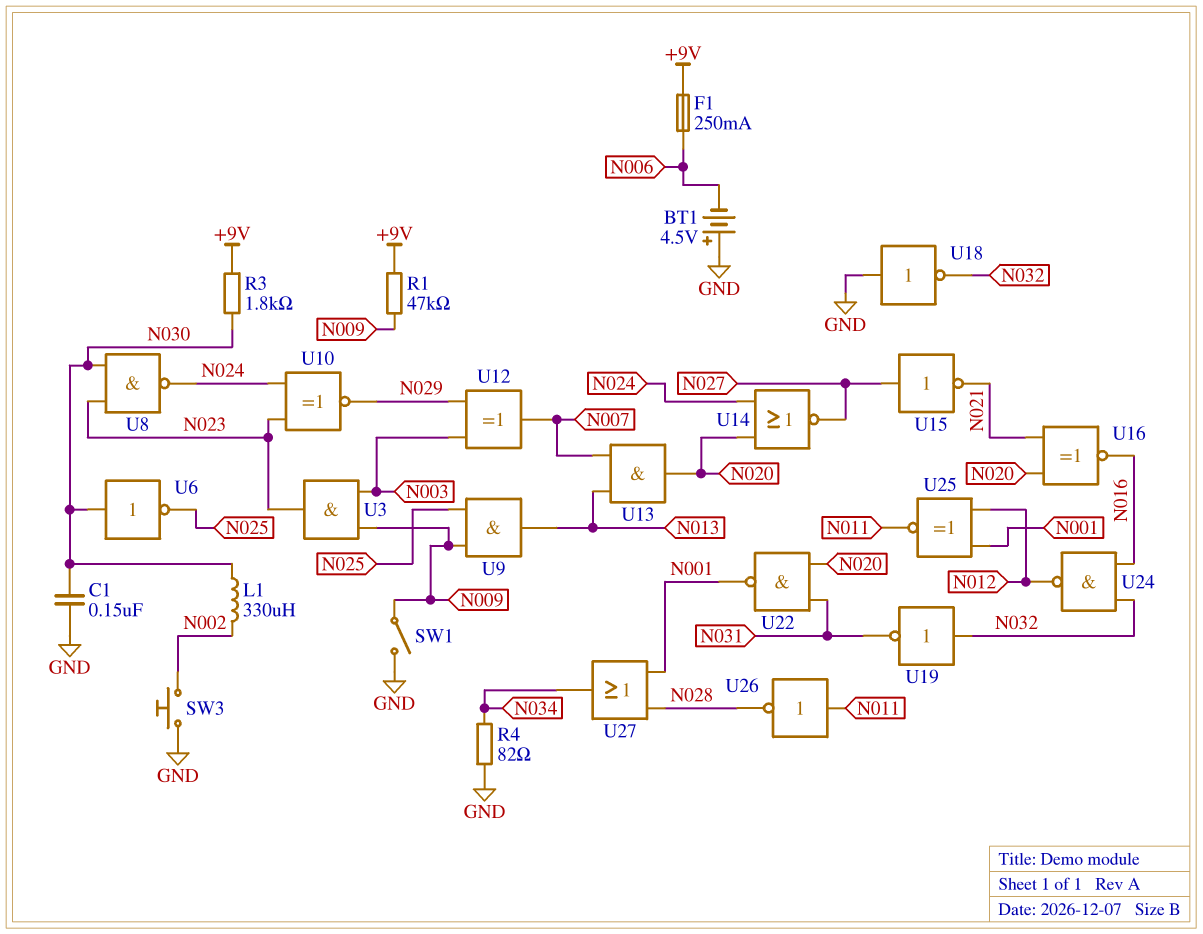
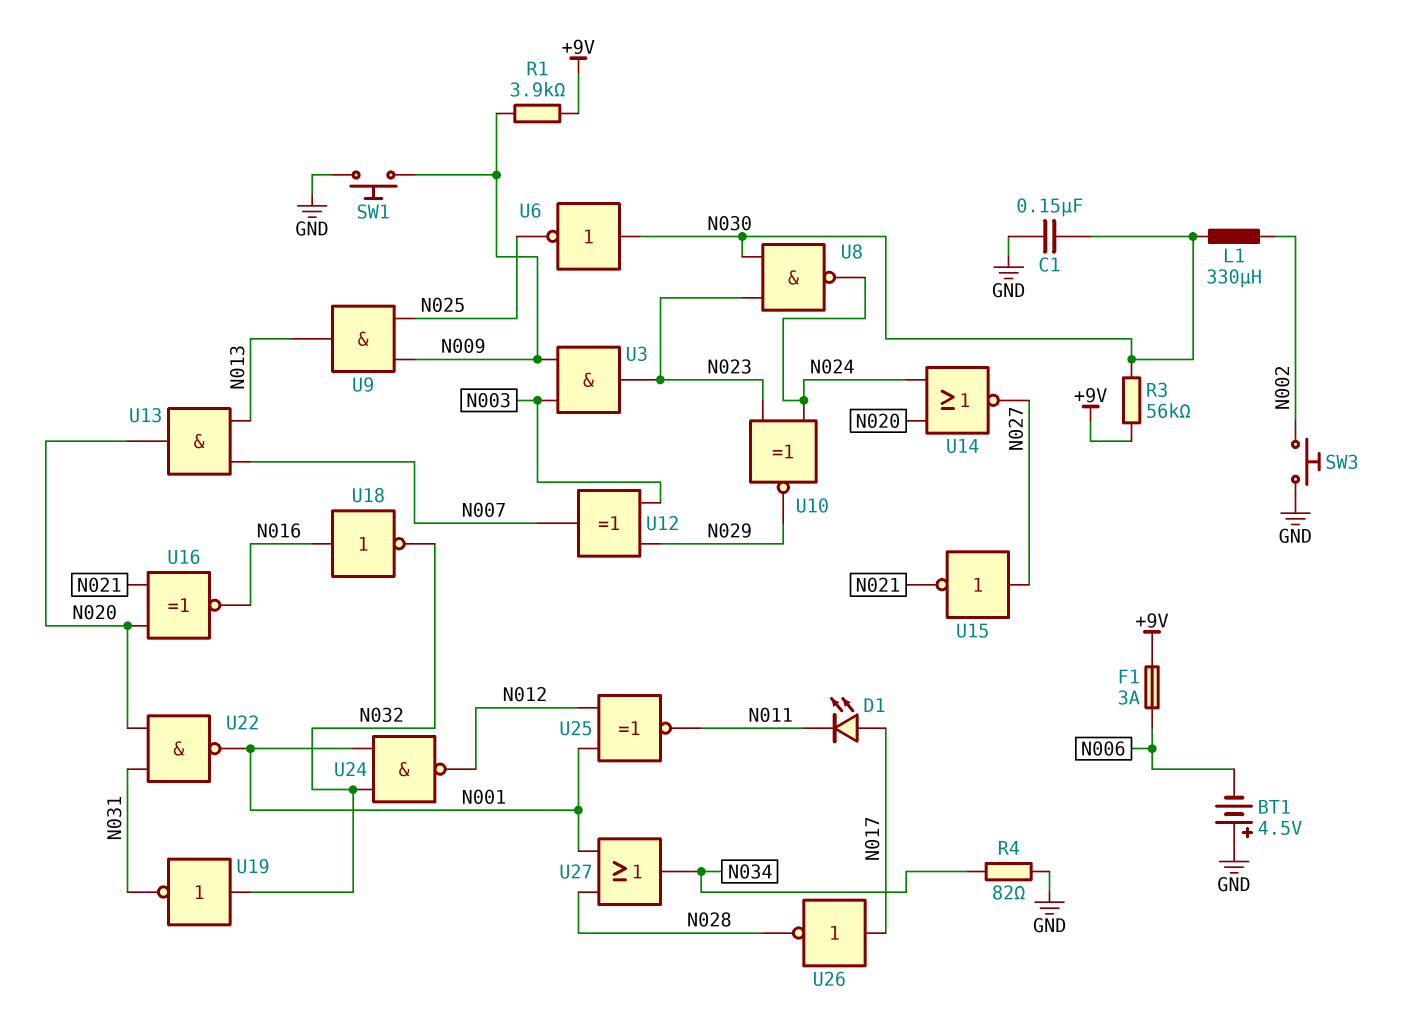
D1: none -> LED (A N017, K N011)
F1: 250mA (+9V, N006) -> 3A (+9V, N006)
R1: 47k (+9V, N009) -> 3.9k (+9V, N009)
R3: 1.8k (+9V, N030) -> 56k (+9V, N030)
SW1: switch (GND, N009) -> button (GND, N009)
U18: NOT (in GND, out N032) -> NOT (in N016, out N032)
U24: NAND (in N016, in N032, out N012) -> NAND (in N001, in N032, out N012)
U26: NOT (in N011, out N028) -> NOT (in N017, out N028)

